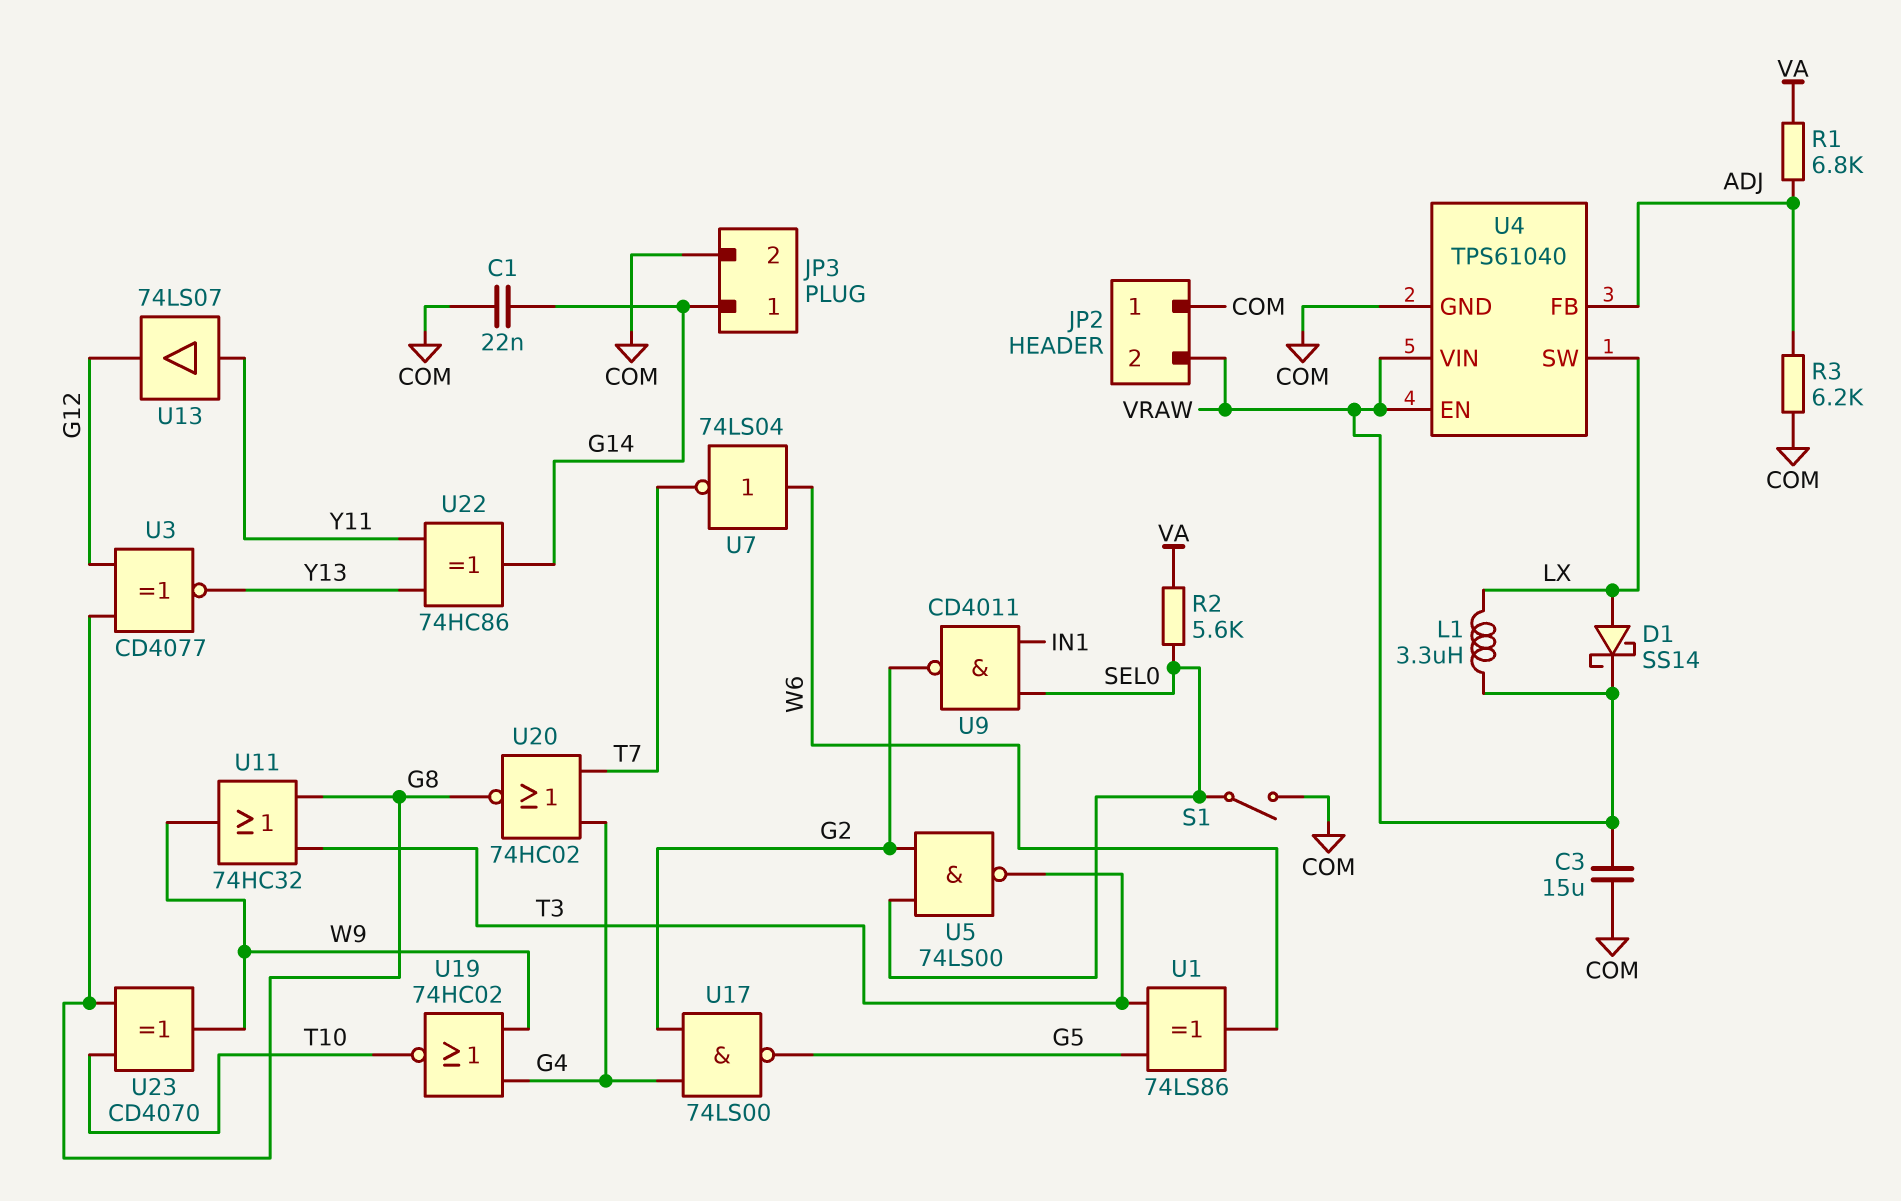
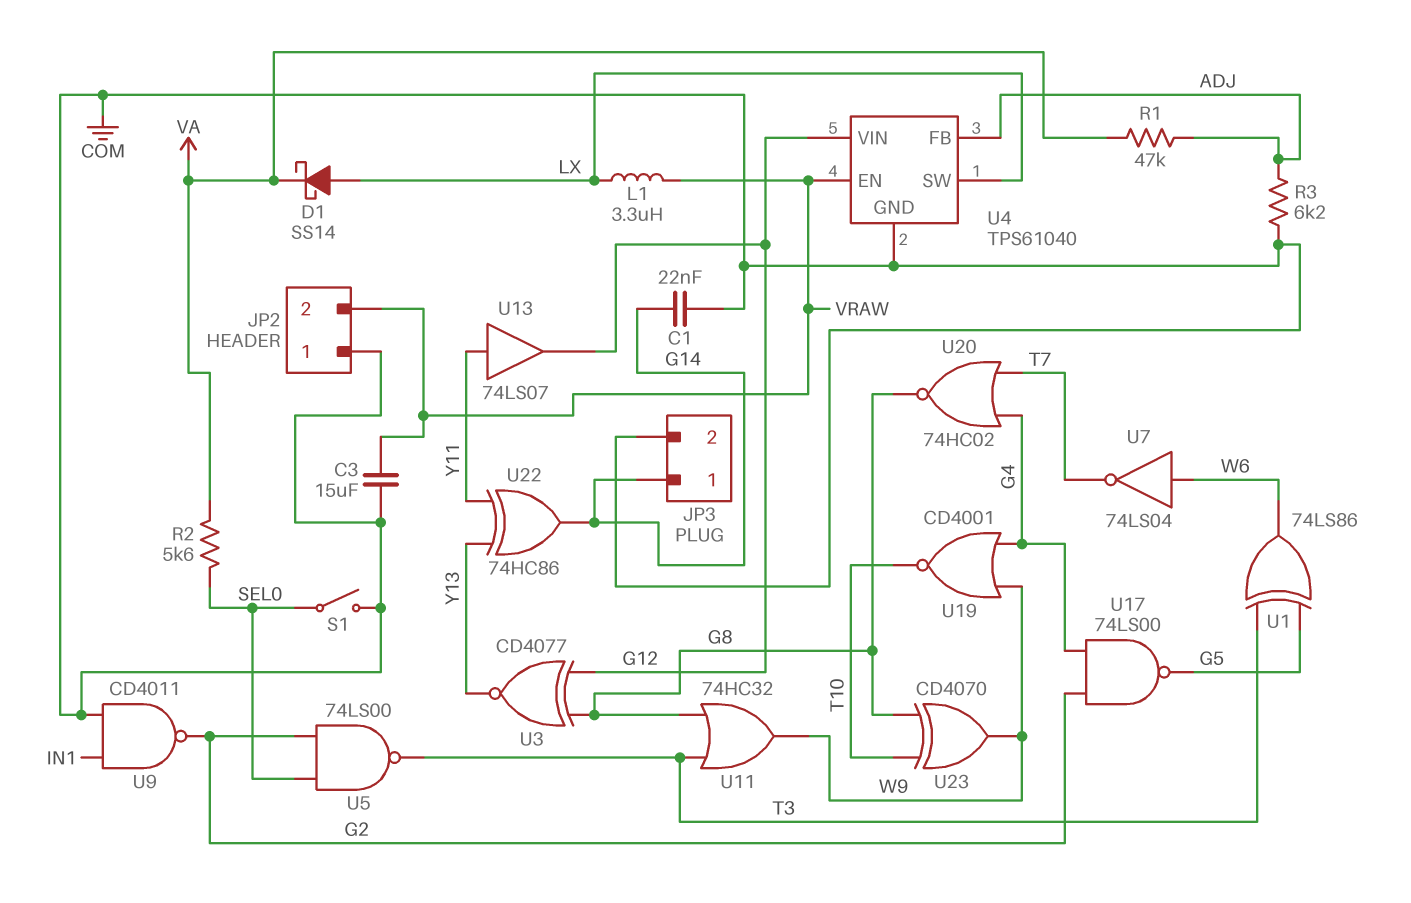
D1: schottky SS14 (A LX, K VRAW) -> schottky SS14 (A LX, K VA)
R1: 6.8k (ADJ, VA) -> 47k (ADJ, VA)
U4 pin VIN: VRAW -> G12
U9: NAND CD4011 (in IN1, in SEL0, out G2) -> NAND CD4011 (in COM, in IN1, out G2)
U19: NOR 74HC02 (in G4, in W9, out T10) -> NOR CD4001 (in G4, in W9, out T10)

